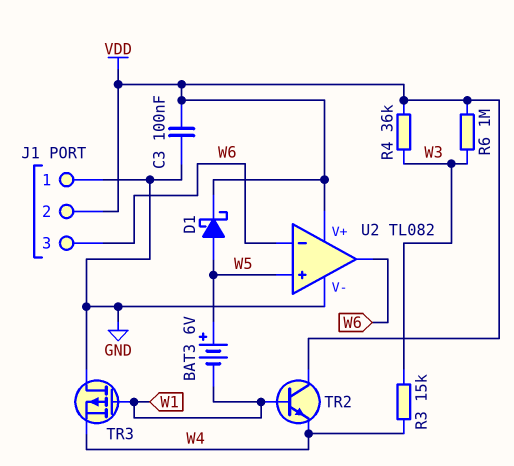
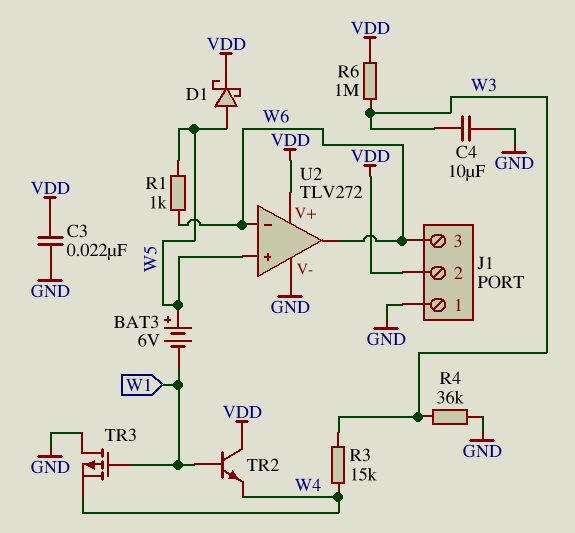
C3: 100nF (GND, VDD) -> 22nF (GND, VDD)
C4: none -> 10uF (GND, W3)
R1: none -> 1k (W5, W6)
R4: 36k (VDD, W3) -> 36k (GND, W3)
U2: TL082 -> TLV272

